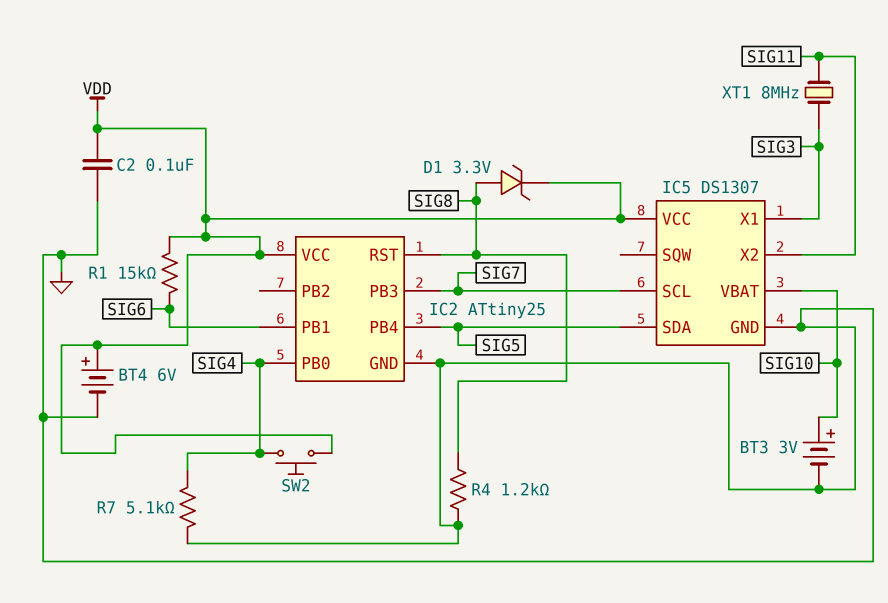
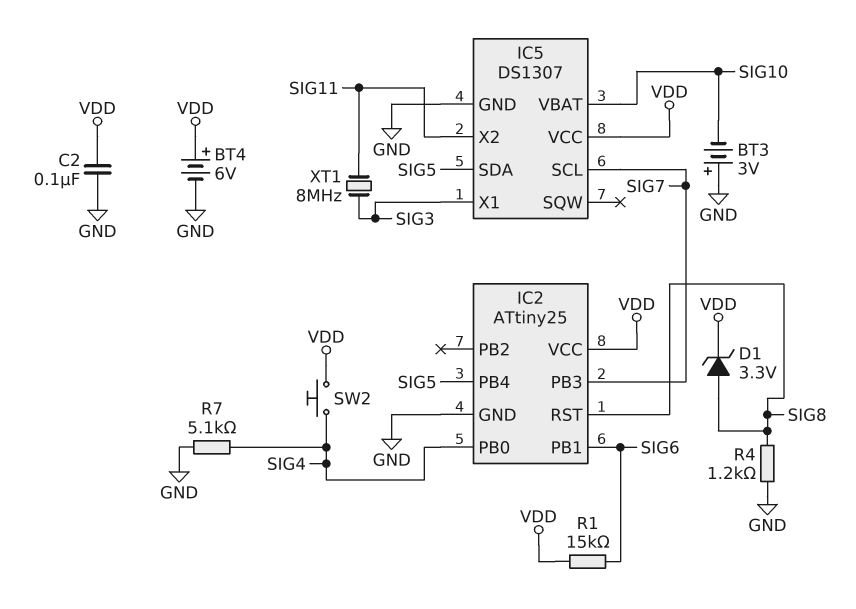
BT3: 3V (plus SIG10, minus GND) -> 3V (plus GND, minus SIG10)

